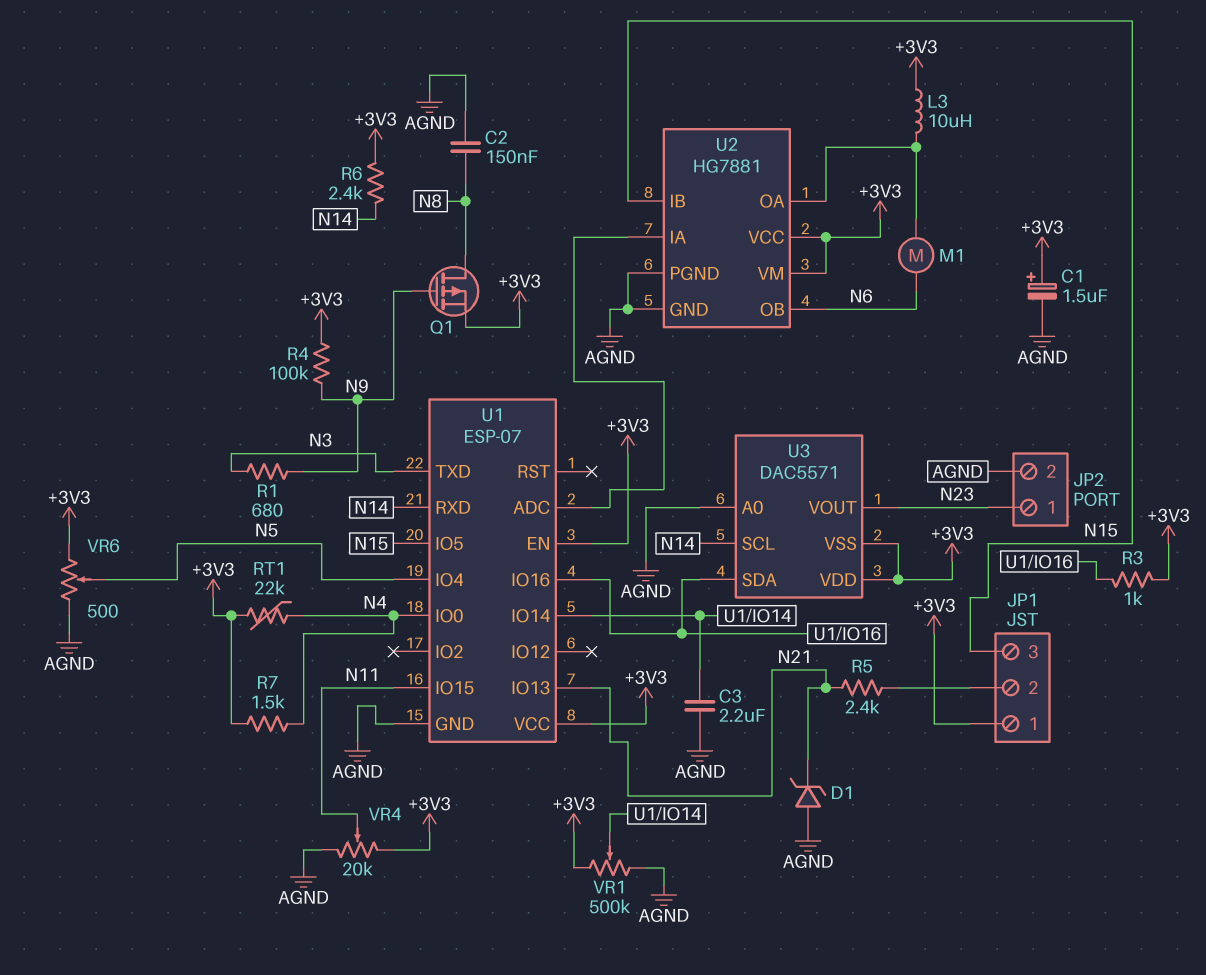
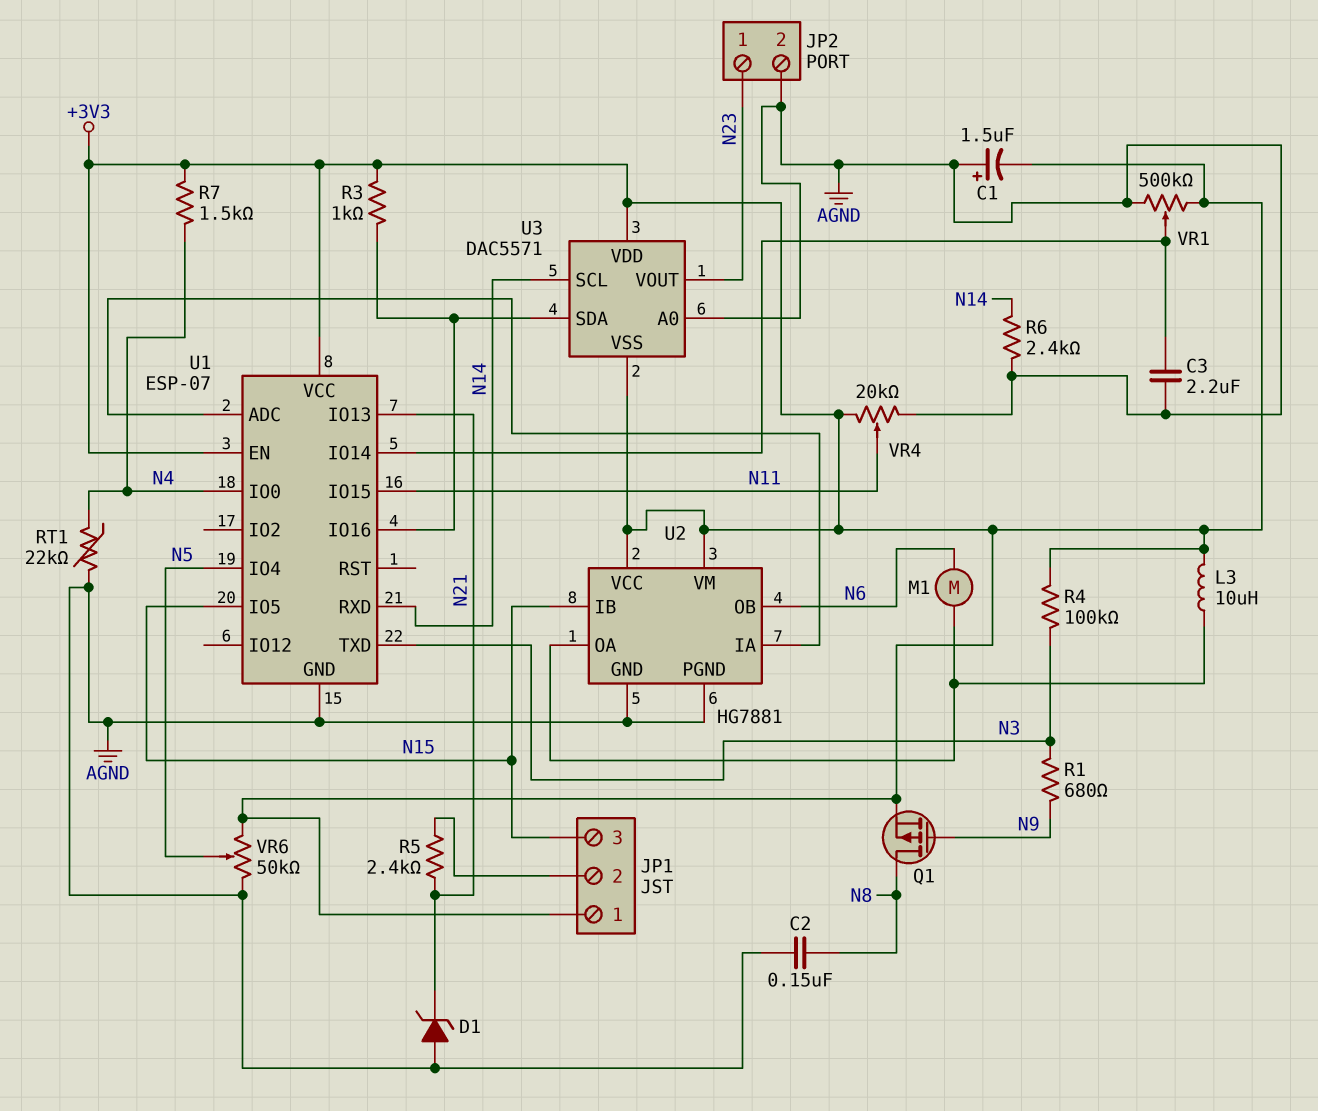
C1: 1.5uF (plus +3V3, minus AGND) -> 1.5uF (plus AGND, minus +3V3)
R4: 100k (+3V3, N9) -> 100k (+3V3, N3)
R6: 2.4k (+3V3, N14) -> 2.4k (AGND, N14)
RT1: 22k (+3V3, N4) -> 22k (AGND, N4)
VR6: 500 (+3V3, AGND, wiper N5) -> 50k (+3V3, AGND, wiper N5)

